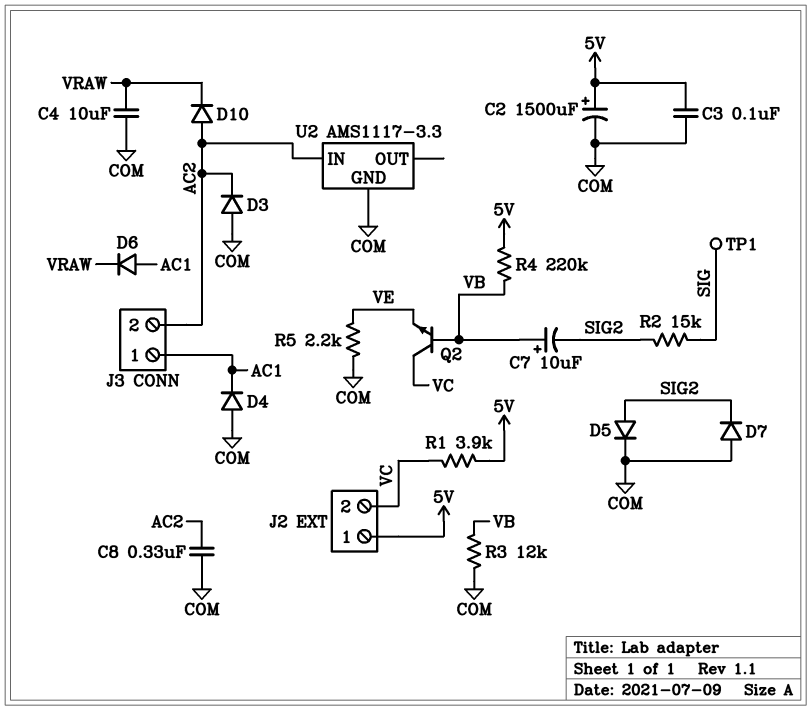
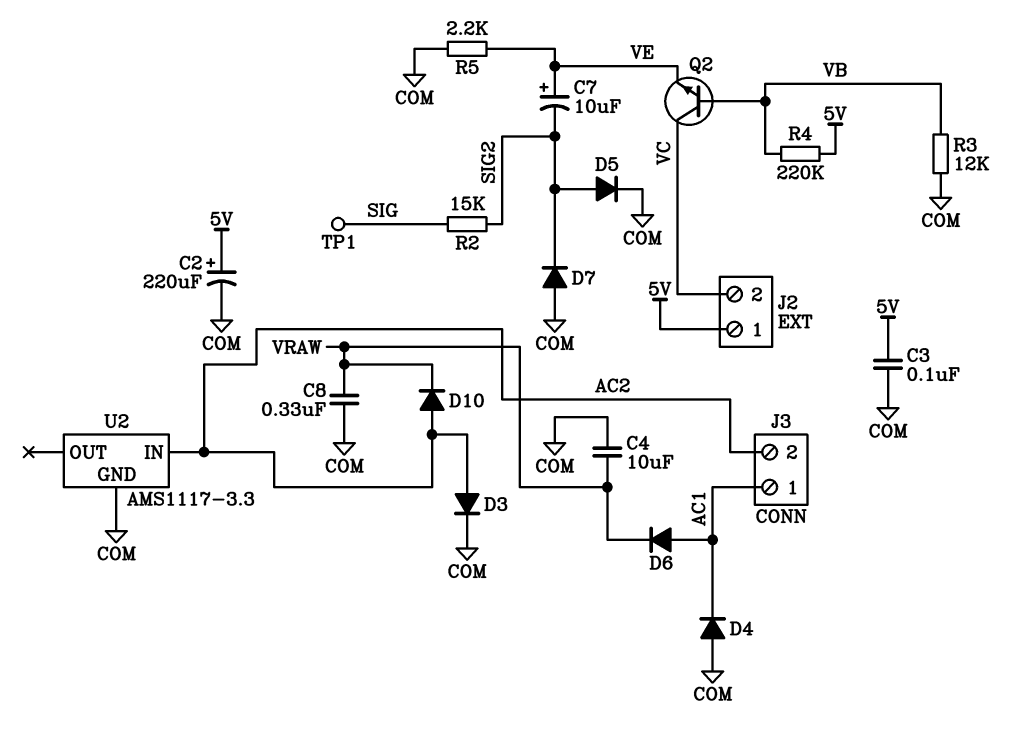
C2: 1500uF (plus 5V, minus COM) -> 220uF (plus 5V, minus COM)
C7: 10uF (plus VB, minus SIG2) -> 10uF (plus VE, minus SIG2)
C8: 330nF (AC2, COM) -> 330nF (COM, VRAW)
D3: diode (A COM, K AC2) -> diode (A AC2, K COM)
R1: 3.9k (5V, VC) -> none

